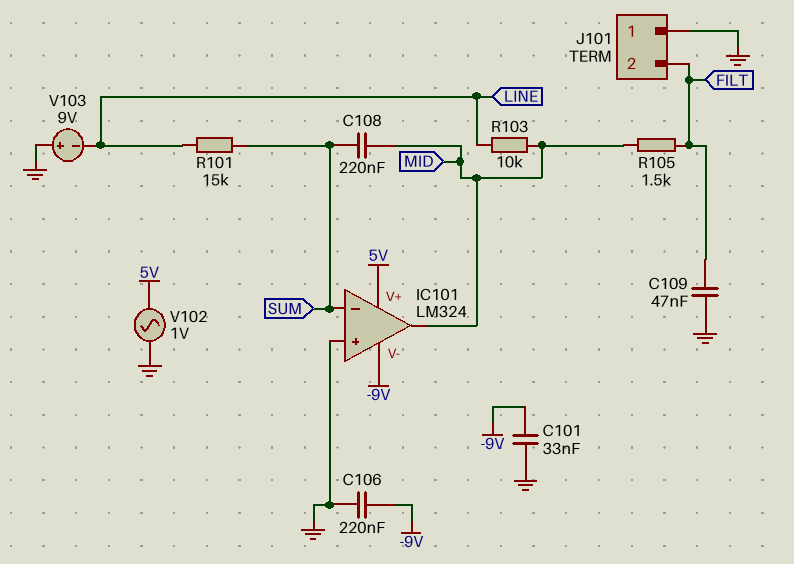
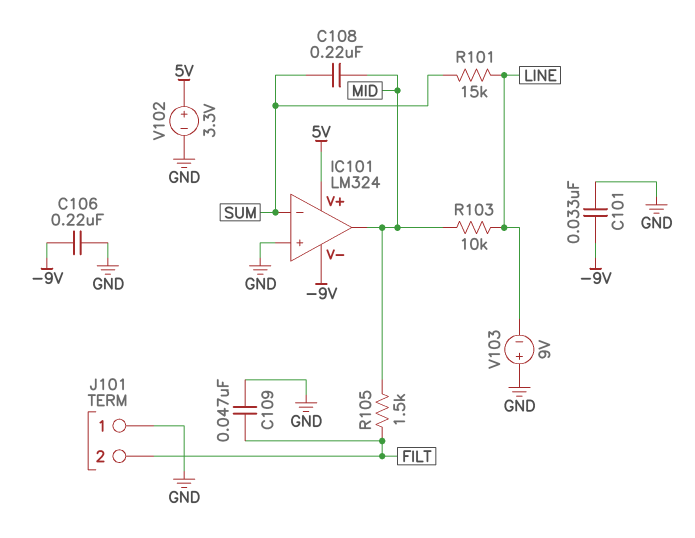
V102: AC 1V (5V, GND) -> 3.3V (plus 5V, minus GND)

